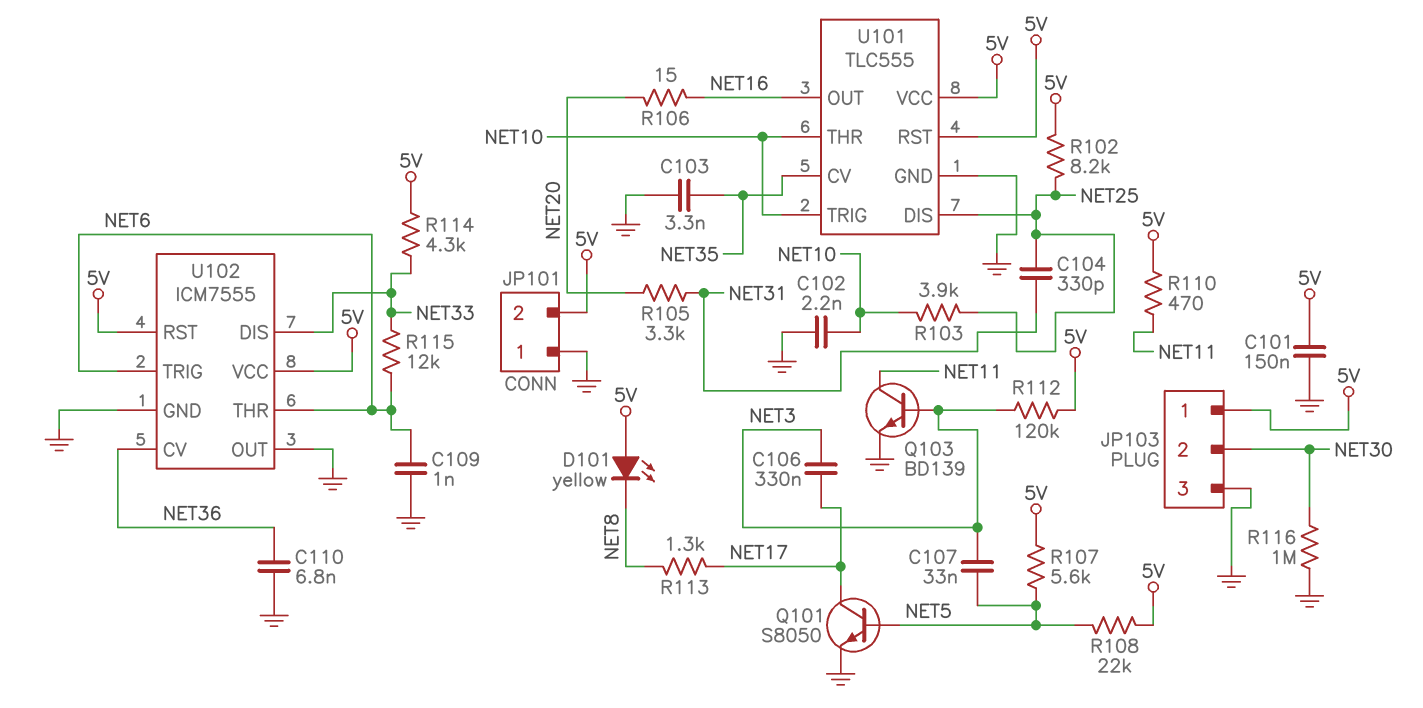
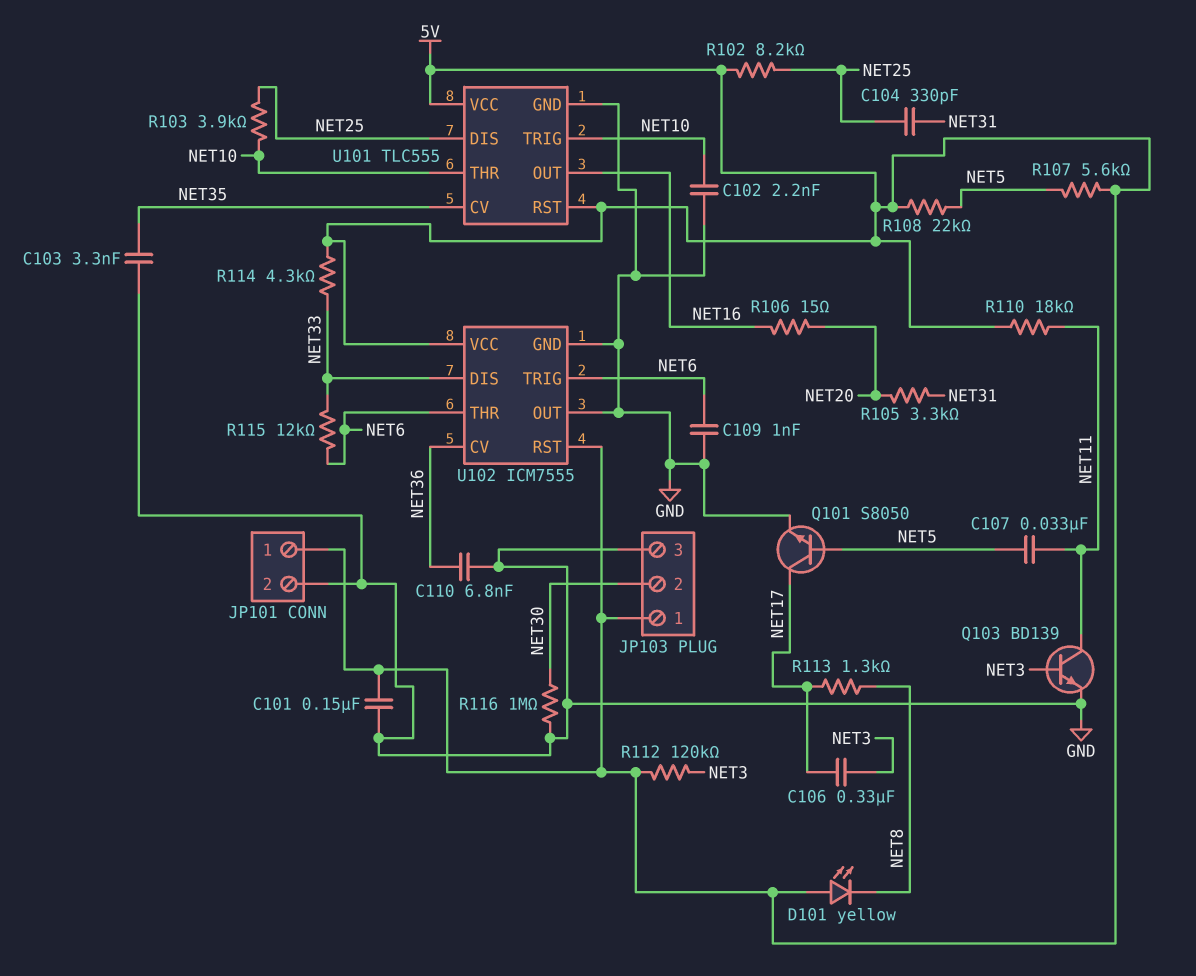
C107: 33nF (NET3, NET5) -> 33nF (NET5, NET11)
JP101 pin 1: GND -> 5V
JP101 pin 2: 5V -> GND
R110: 470 (5V, NET11) -> 18k (5V, NET11)

